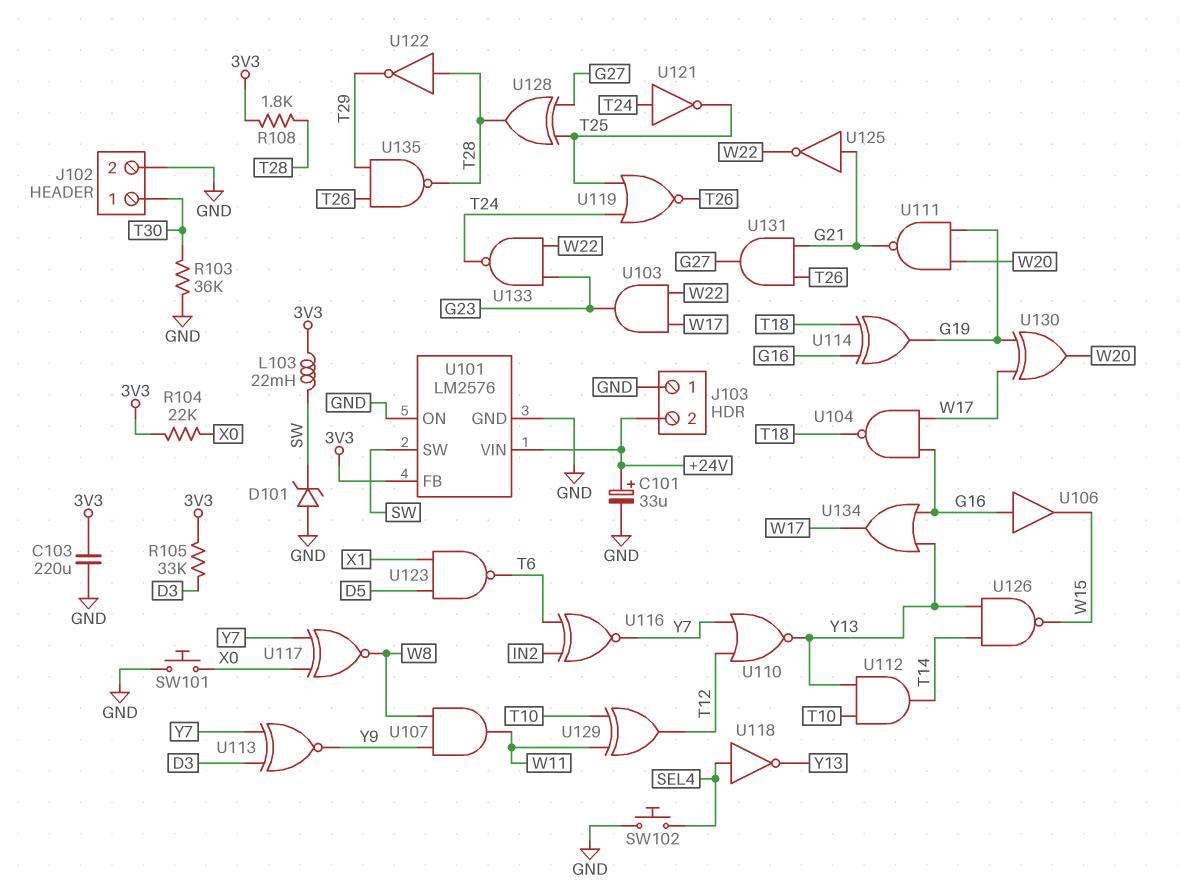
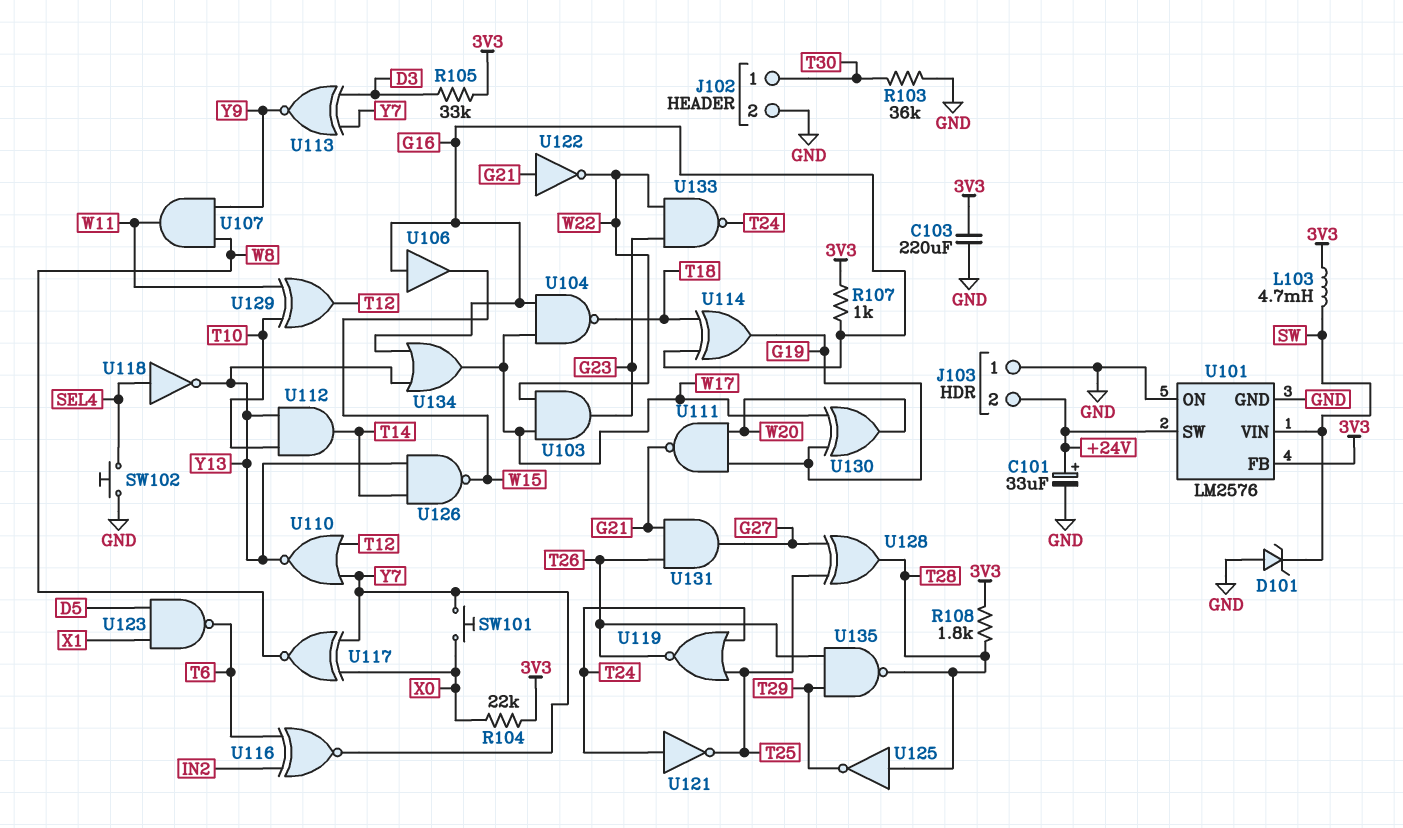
L103: 22mH (3V3, SW) -> 4.7mH (3V3, SW)
R107: none -> 1k (3V3, G16)
SW101: button (GND, X0) -> button (X0, Y7)
U101 pin SW: SW -> +24V
U101 pin VIN: +24V -> SW
U122: NOT (in T28, out T29) -> NOT (in G21, out W22)
U125: NOT (in G21, out W22) -> NOT (in T28, out T29)

